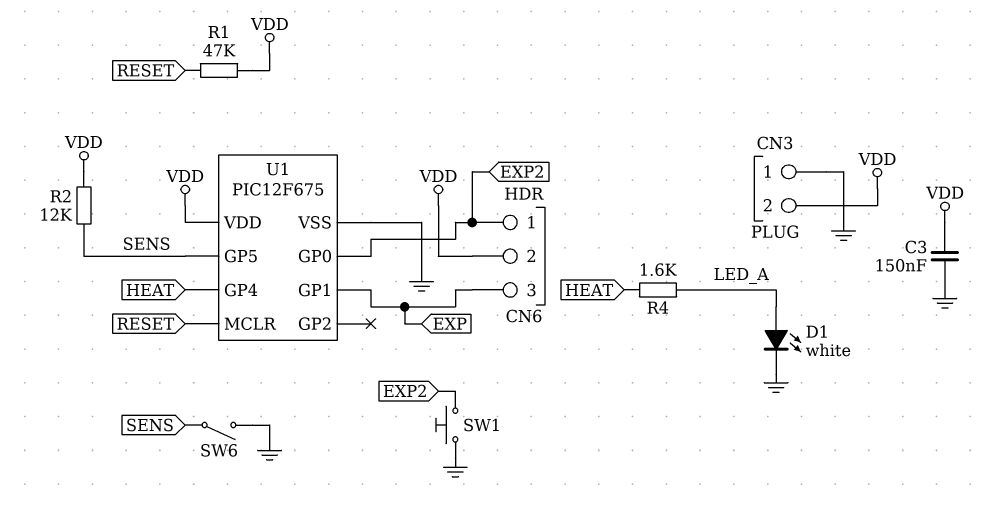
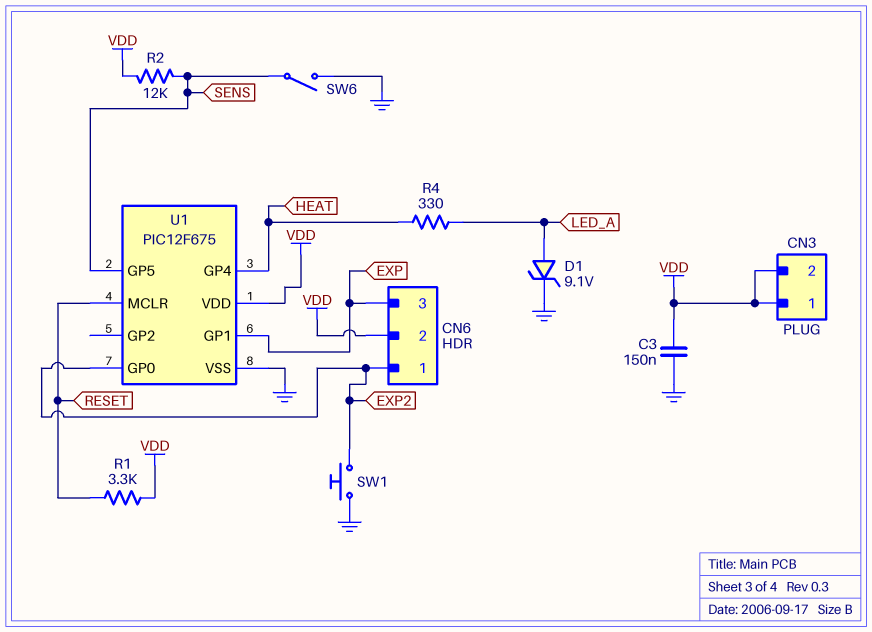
CN3 pin 1: GND -> VDD
D1: LED white (A LED_A, K GND) -> zener 9.1V (A LED_A, K GND)
R1: 47k (RESET, VDD) -> 3.3k (RESET, VDD)
R4: 1.6k (HEAT, LED_A) -> 330 (HEAT, LED_A)

